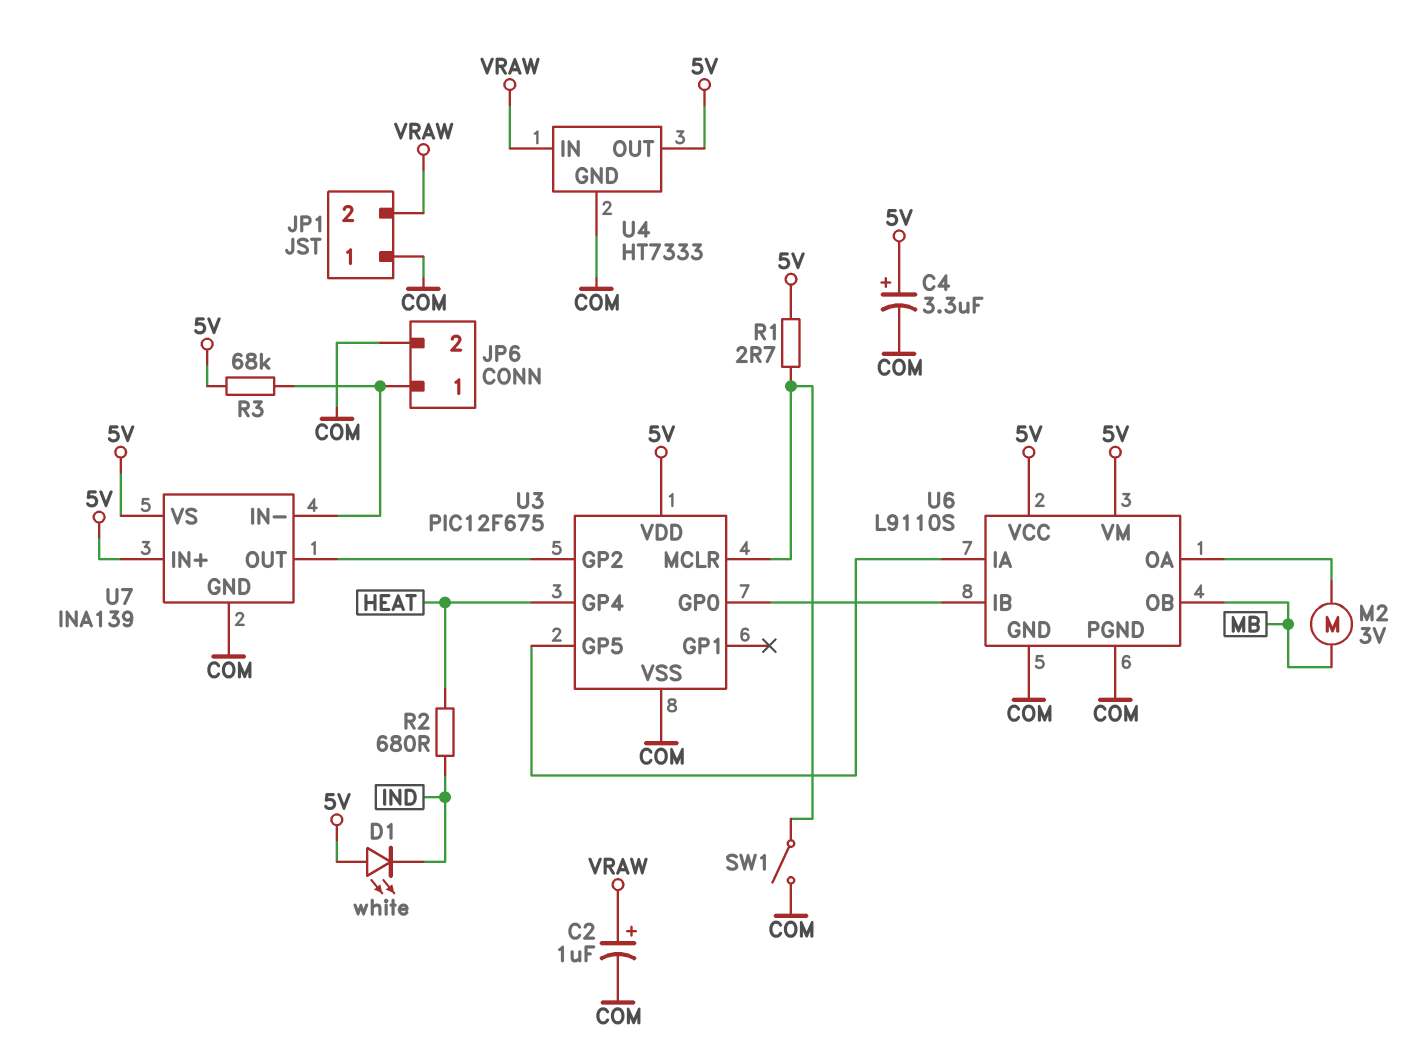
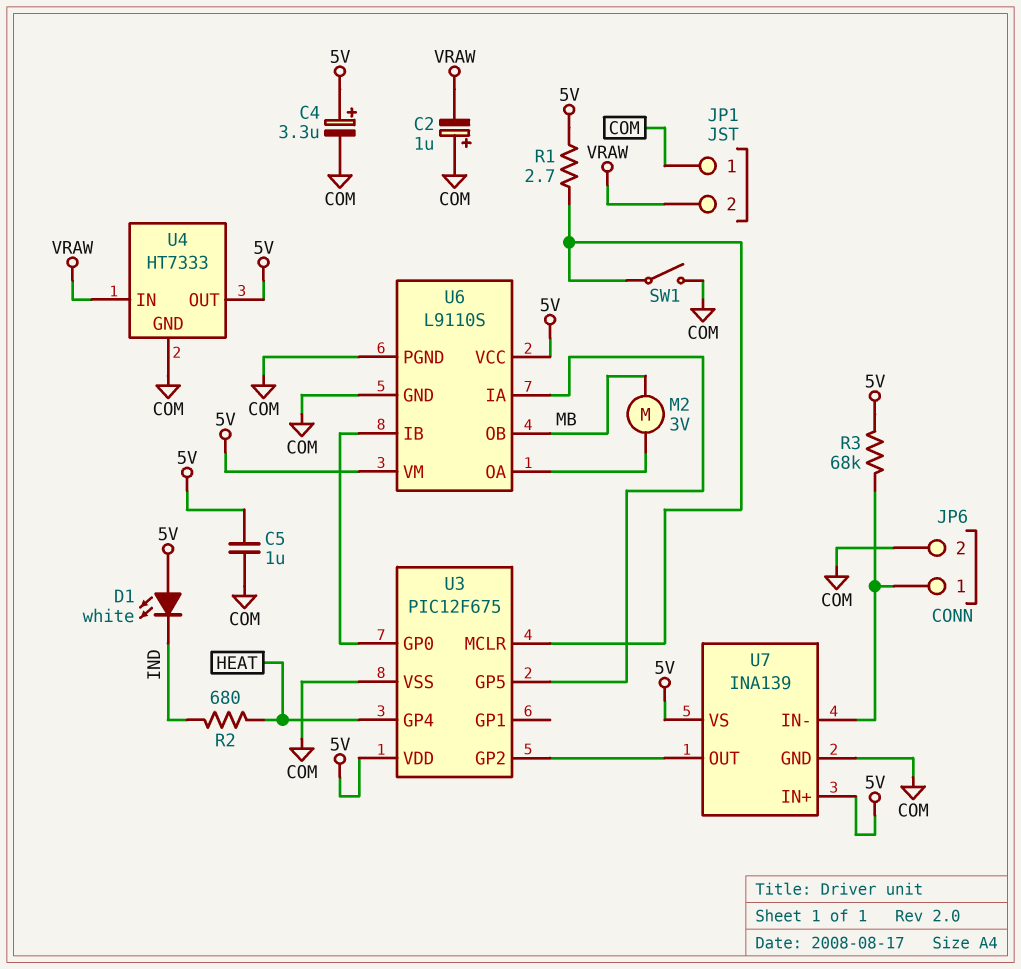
C2: 1uF (plus VRAW, minus COM) -> 1uF (plus COM, minus VRAW)
C5: none -> 1uF (5V, COM)

